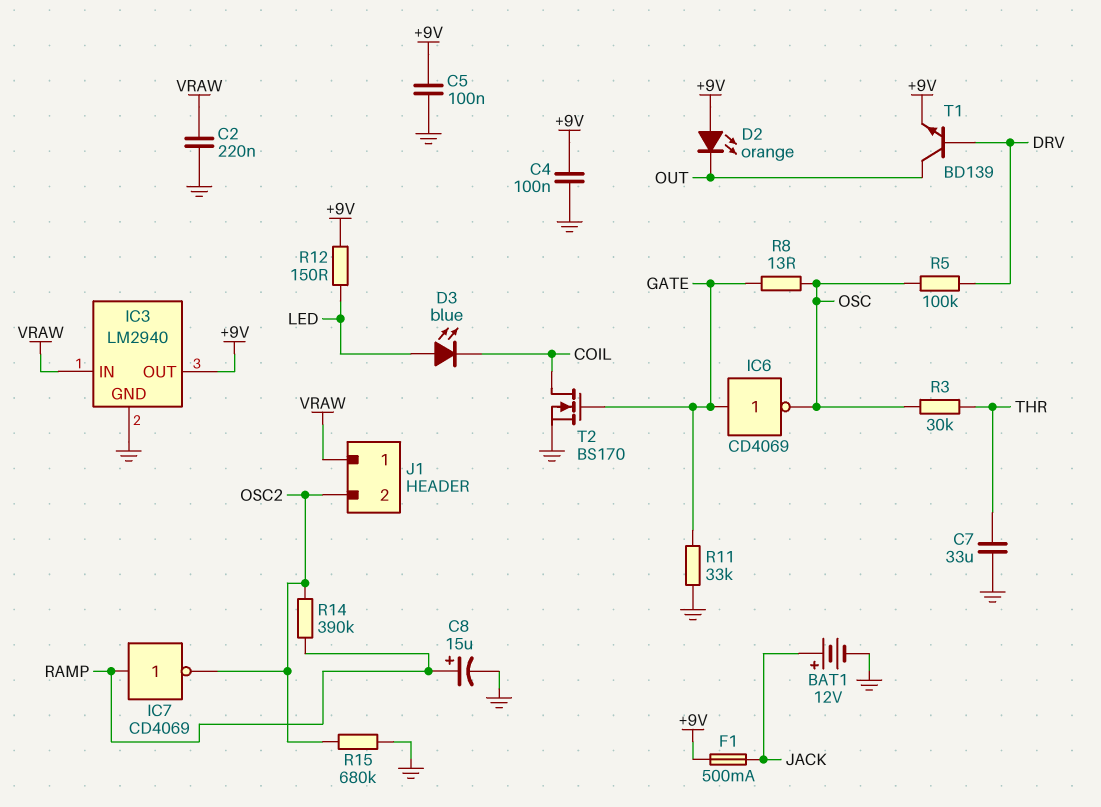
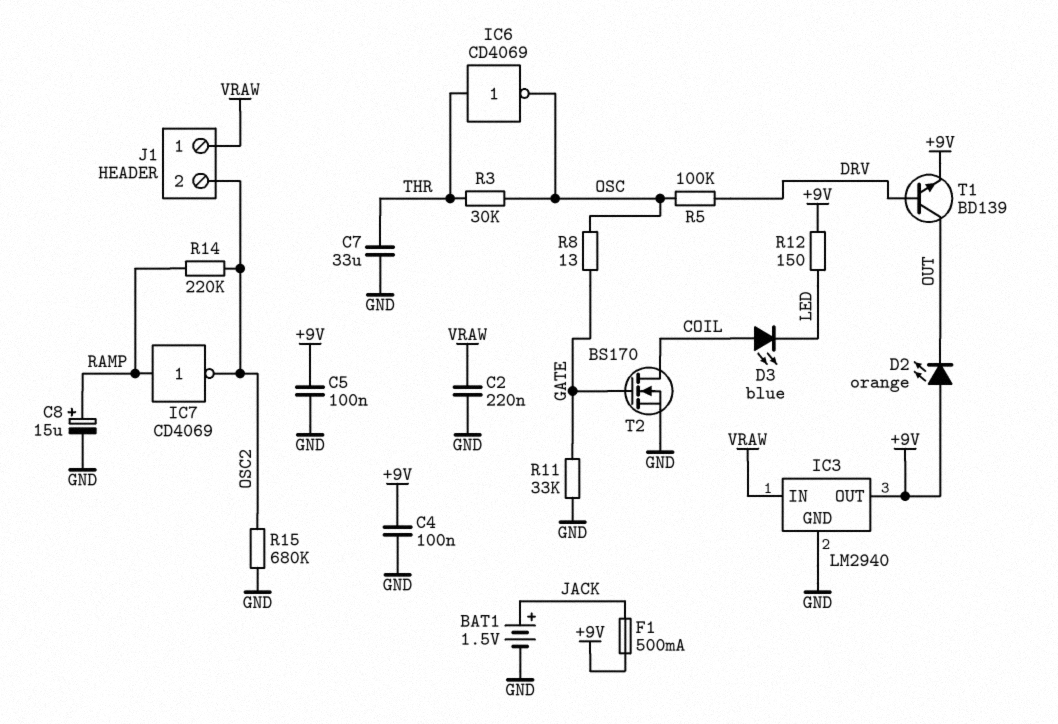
BAT1: 12V (plus JACK, minus GND) -> 1.5V (plus JACK, minus GND)
D3: LED blue (A LED, K COIL) -> LED blue (A COIL, K LED)
IC6: NOT CD4069 (in GATE, out OSC) -> NOT CD4069 (in THR, out OSC)
R14: 390k (OSC2, RAMP) -> 220k (OSC2, RAMP)

